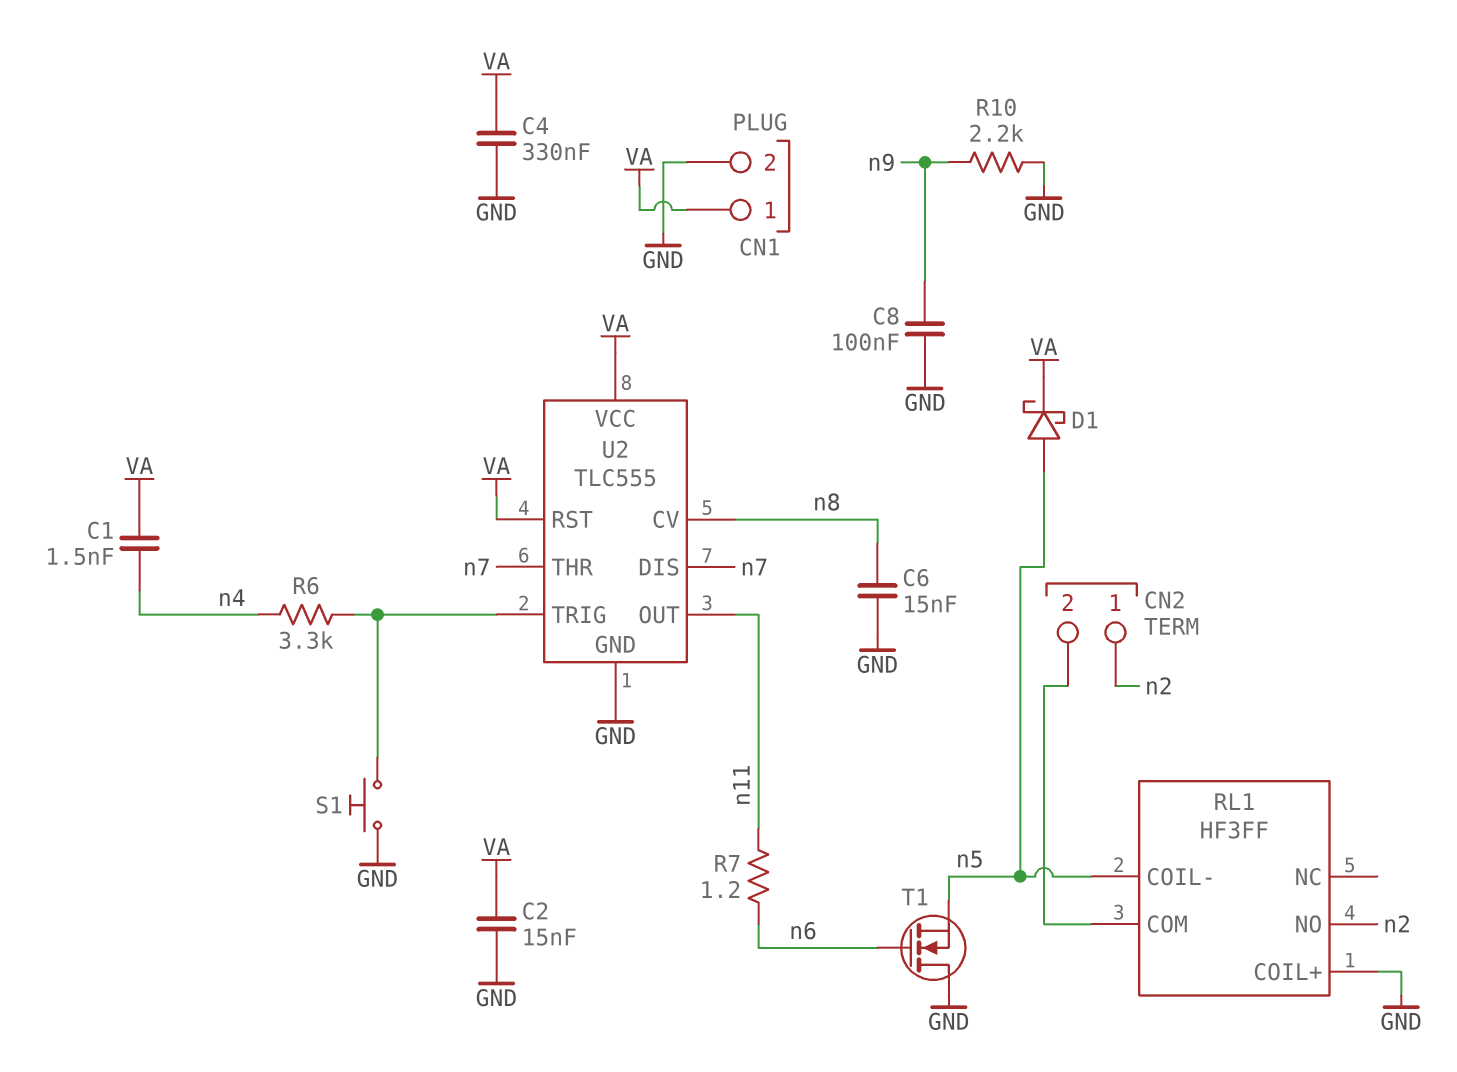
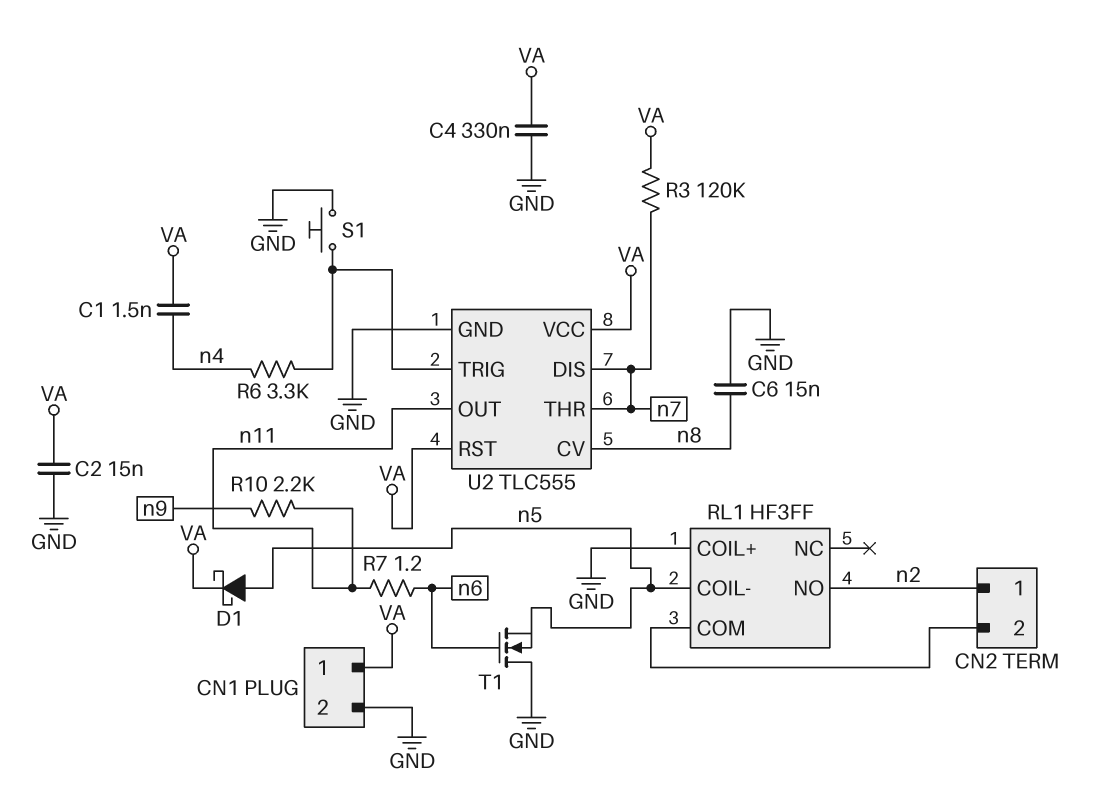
C8: 100nF (GND, n9) -> none
R3: none -> 120k (VA, n7)
R10: 2.2k (GND, n9) -> 2.2k (n9, n11)

